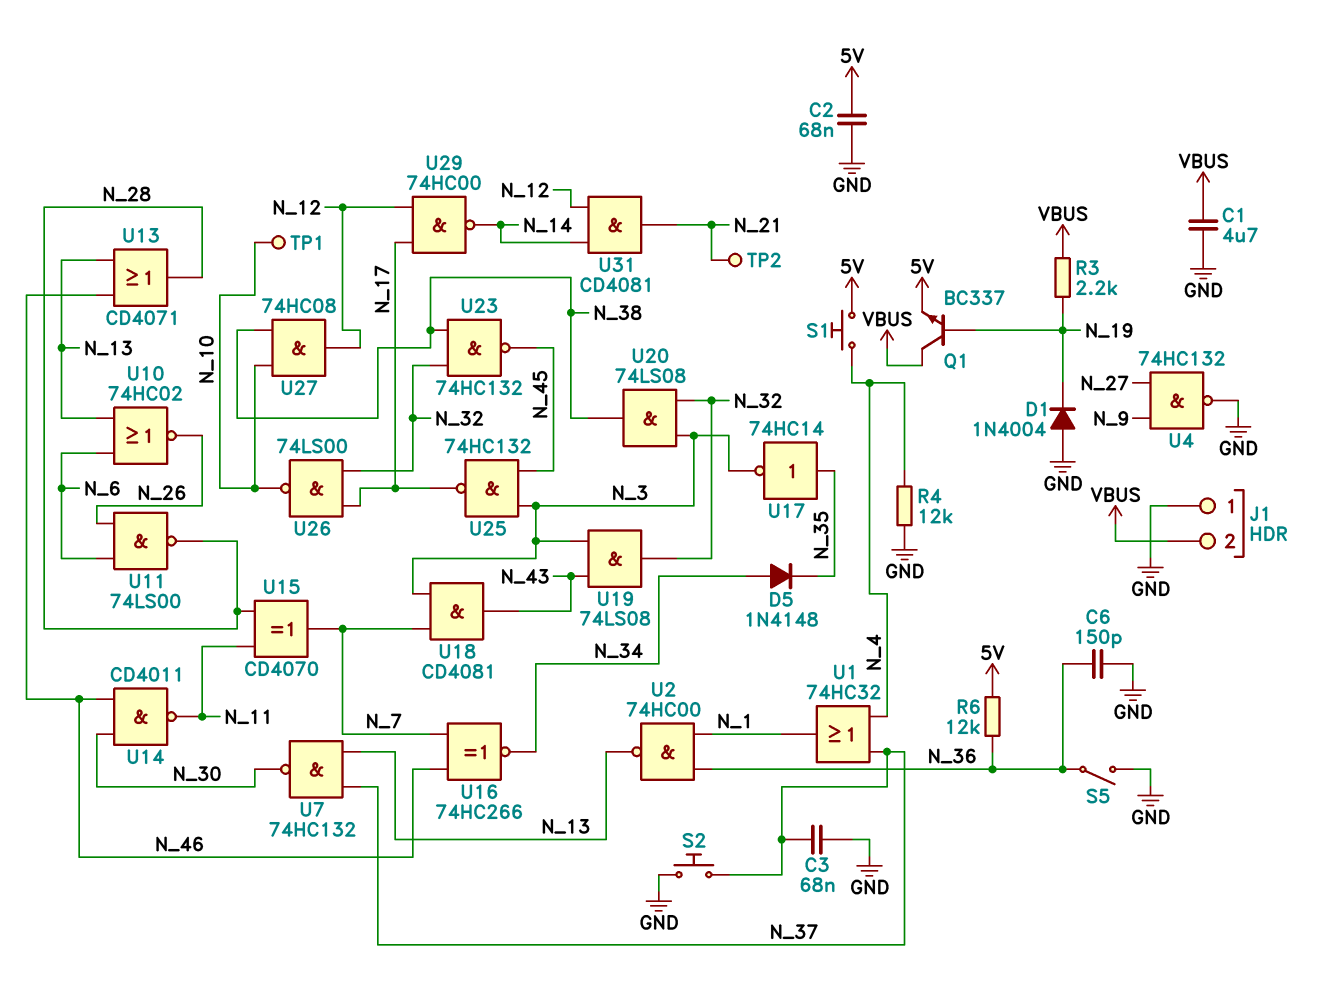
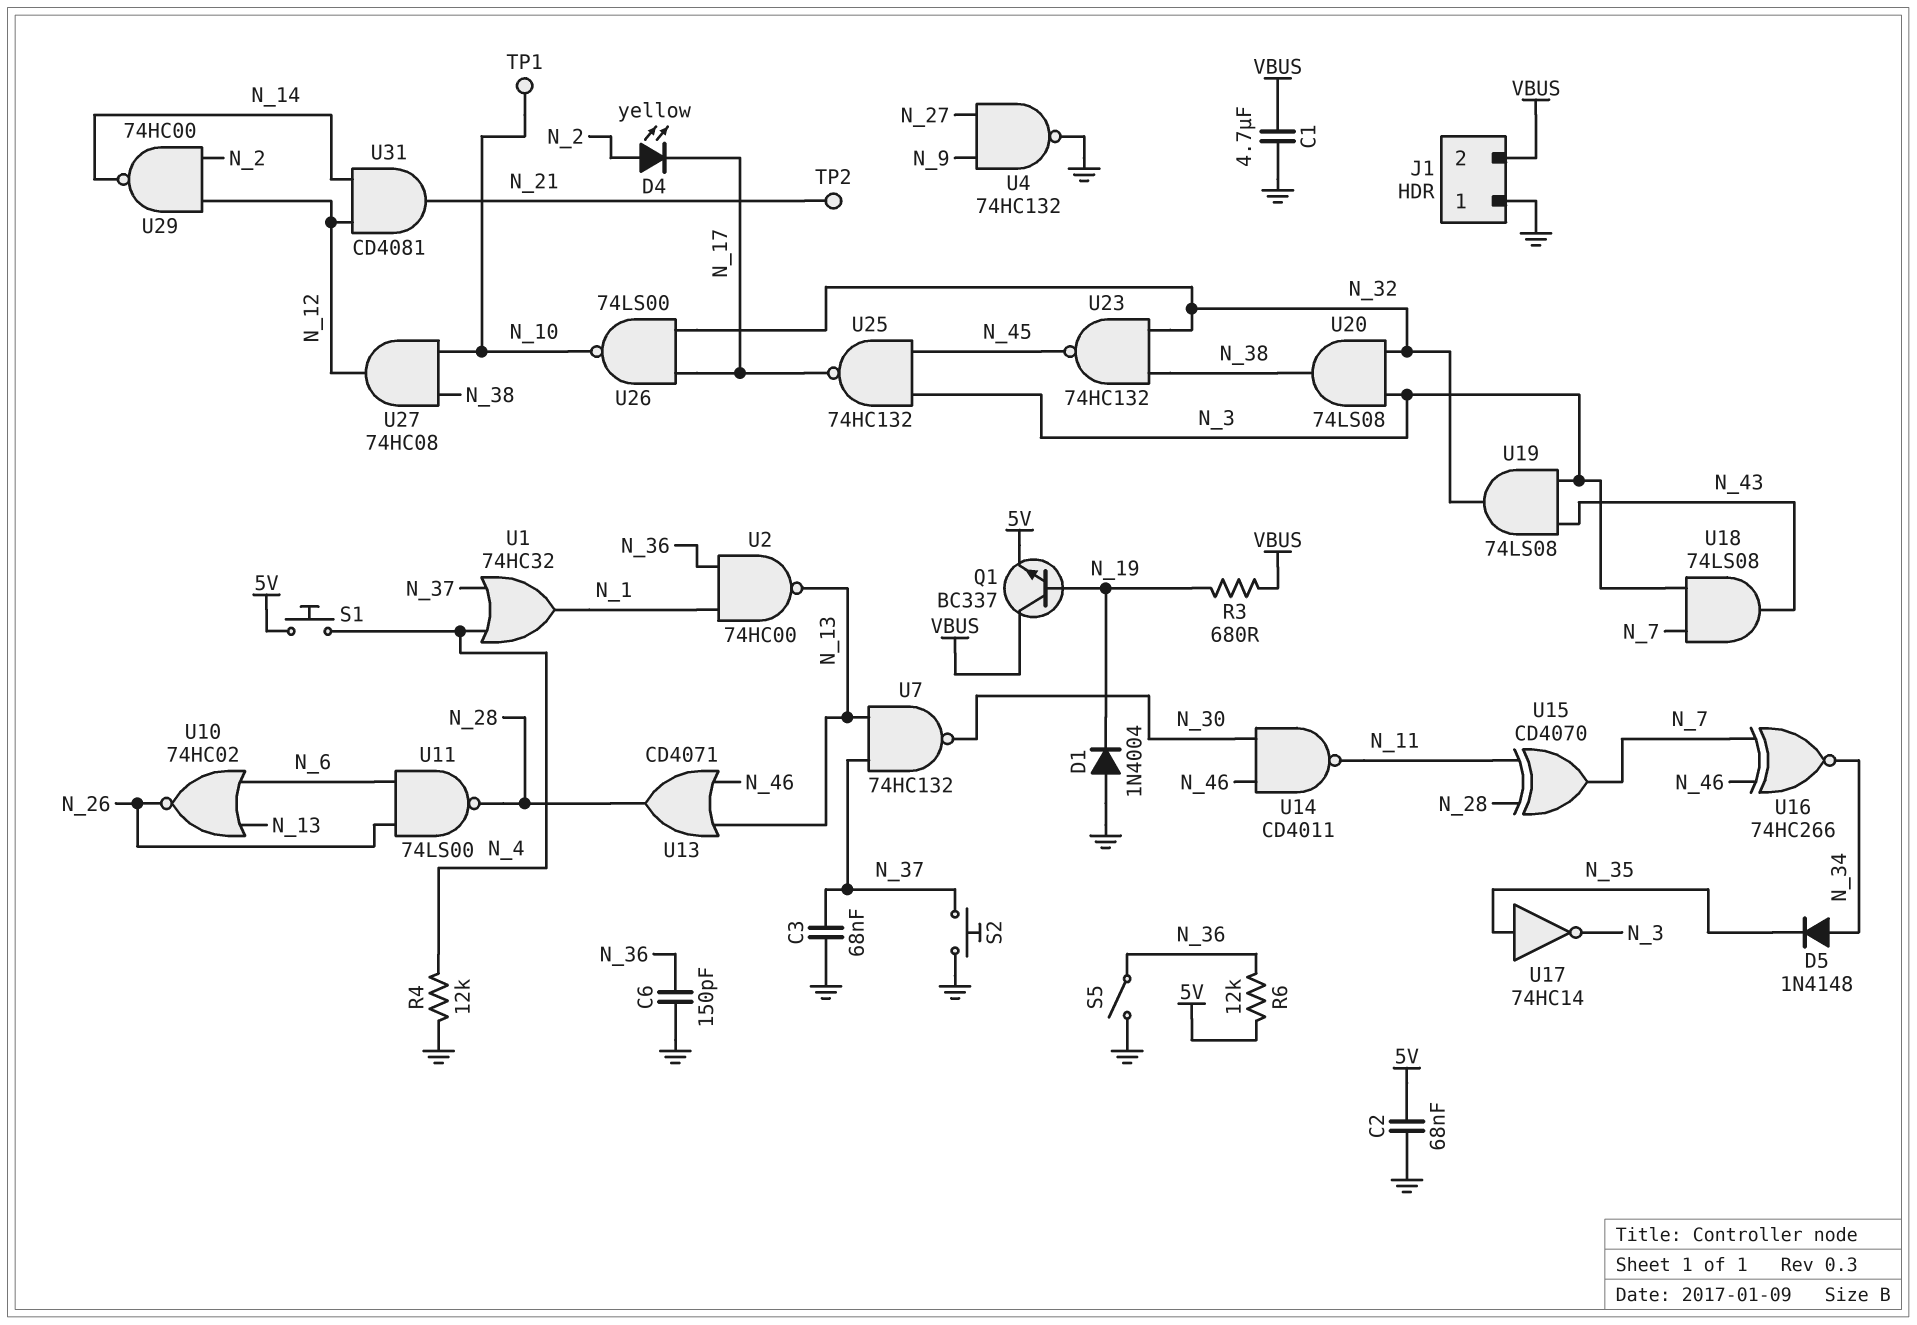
D4: none -> LED yellow (A N_2, K N_17)
R3: 2.2k (N_19, VBUS) -> 680 (N_19, VBUS)
U18: AND CD4081 (in N_3, in N_7, out N_43) -> AND 74LS08 (in N_3, in N_7, out N_43)
U29: NAND 74HC00 (in N_12, in N_17, out N_14) -> NAND 74HC00 (in N_2, in N_12, out N_14)

